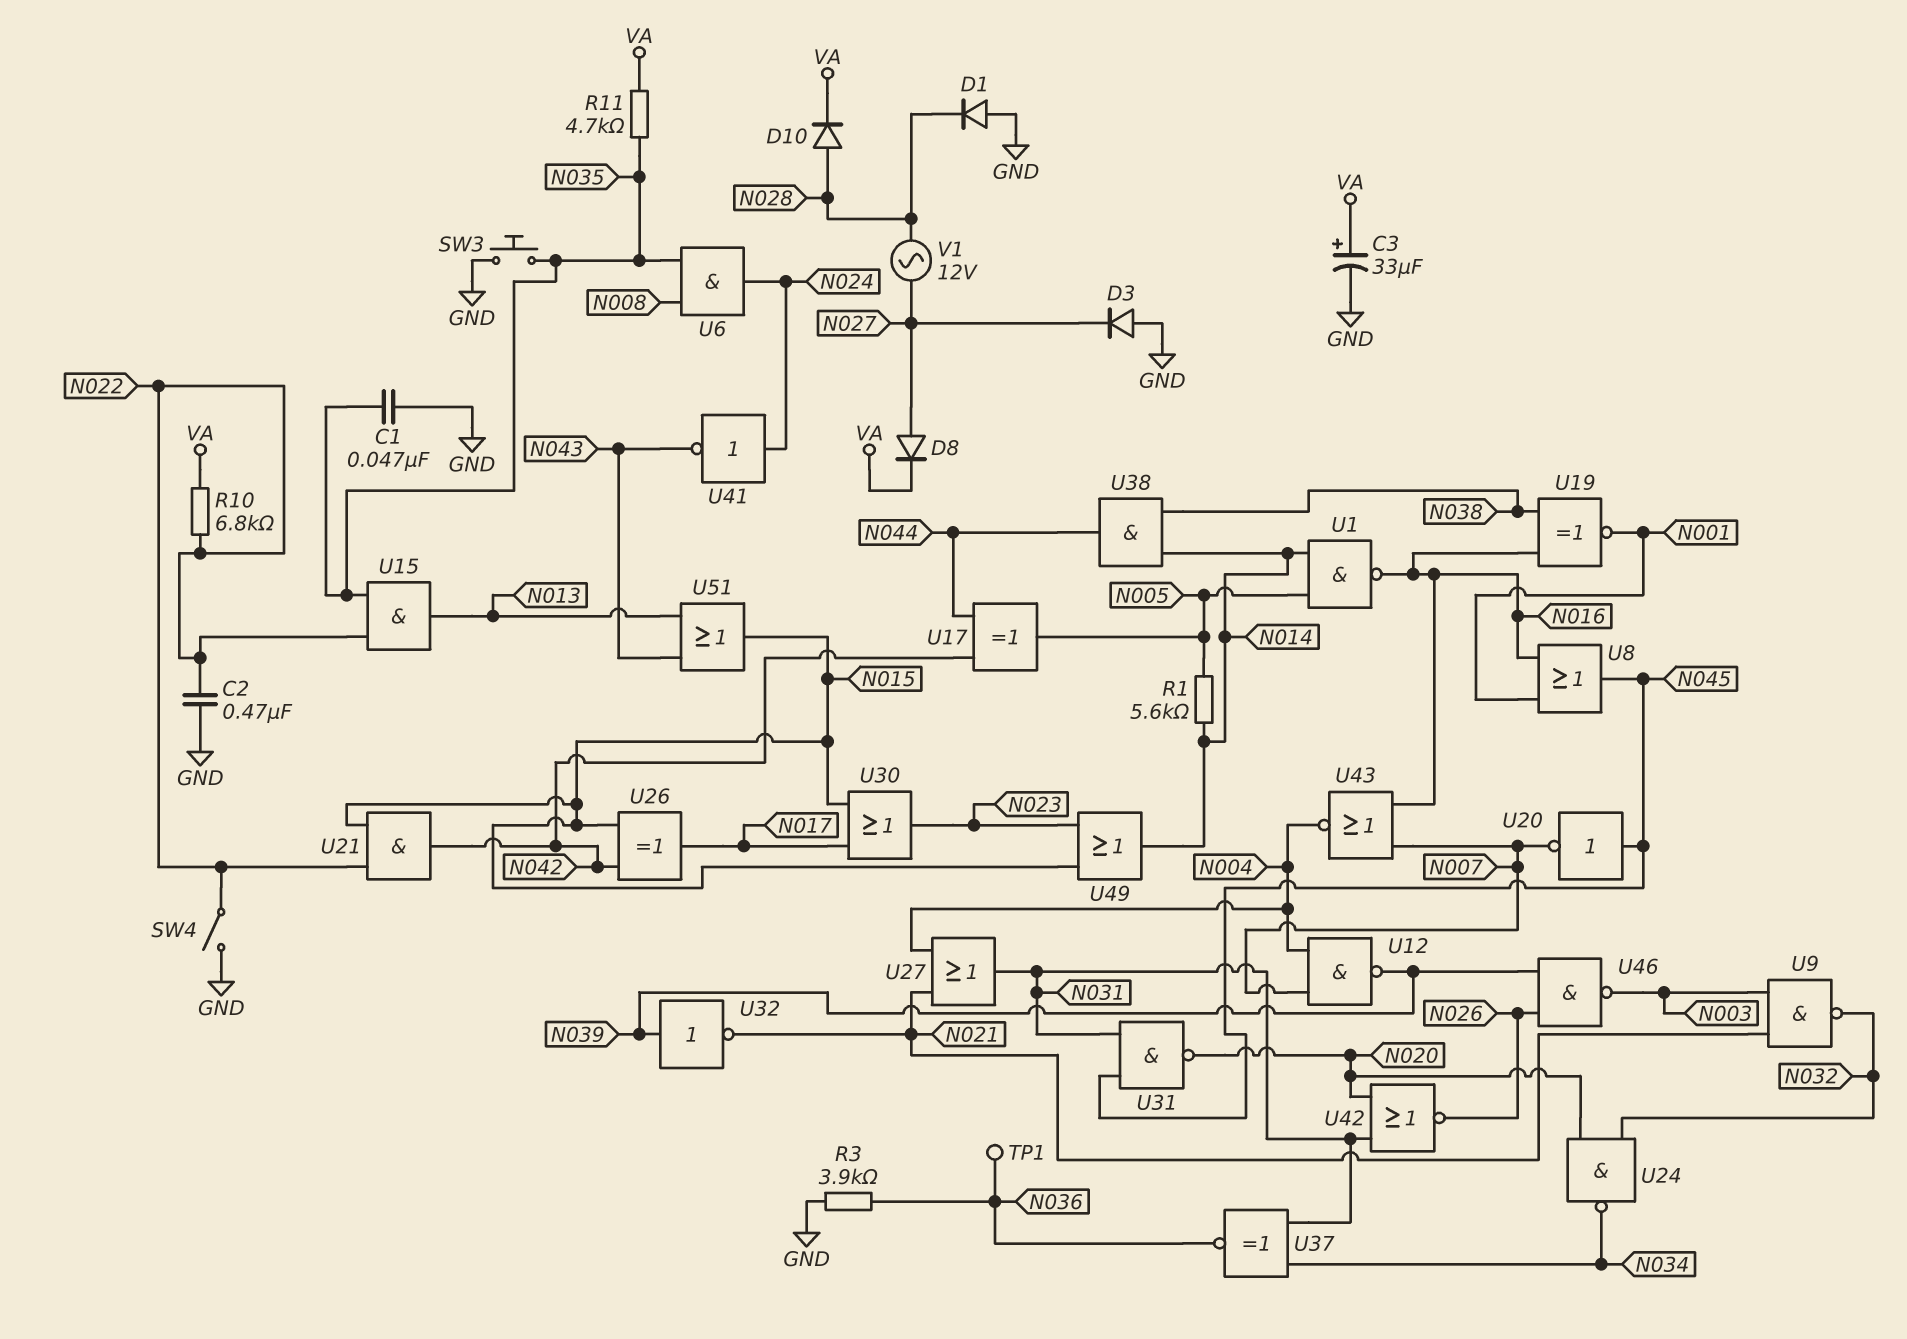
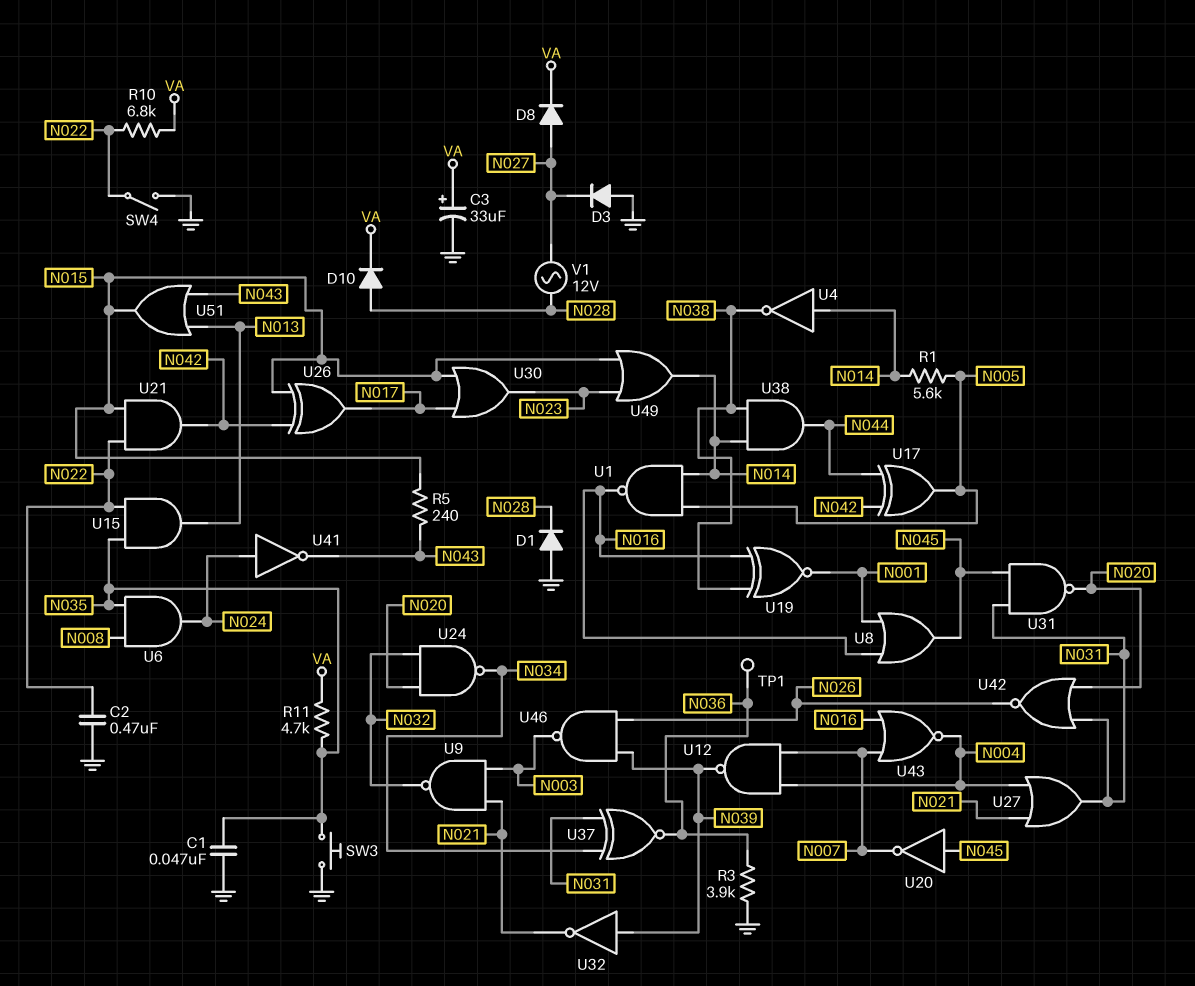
R5: none -> 240 (N015, N043)
U4: none -> NOT (in N014, out N038)

